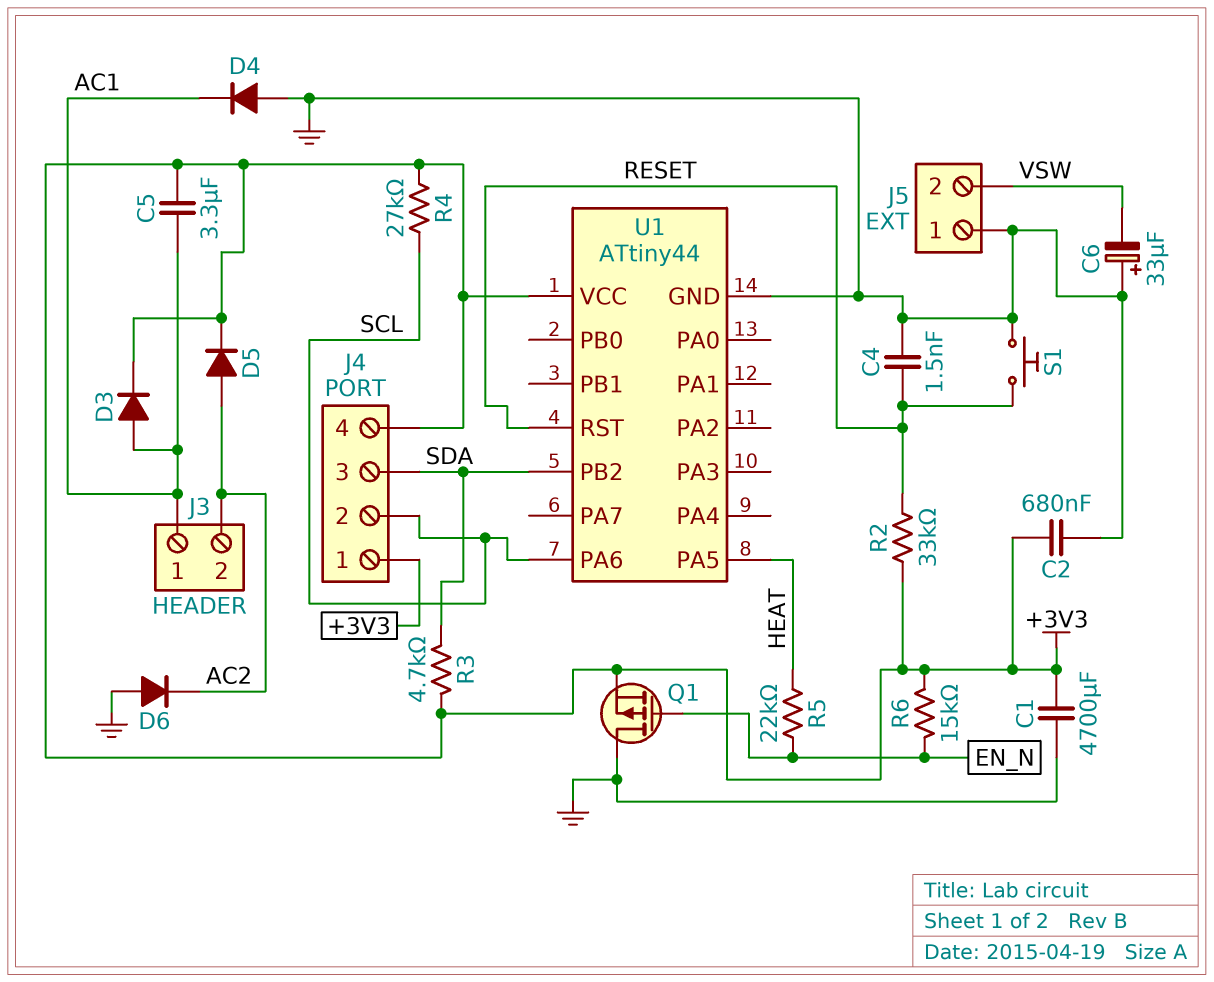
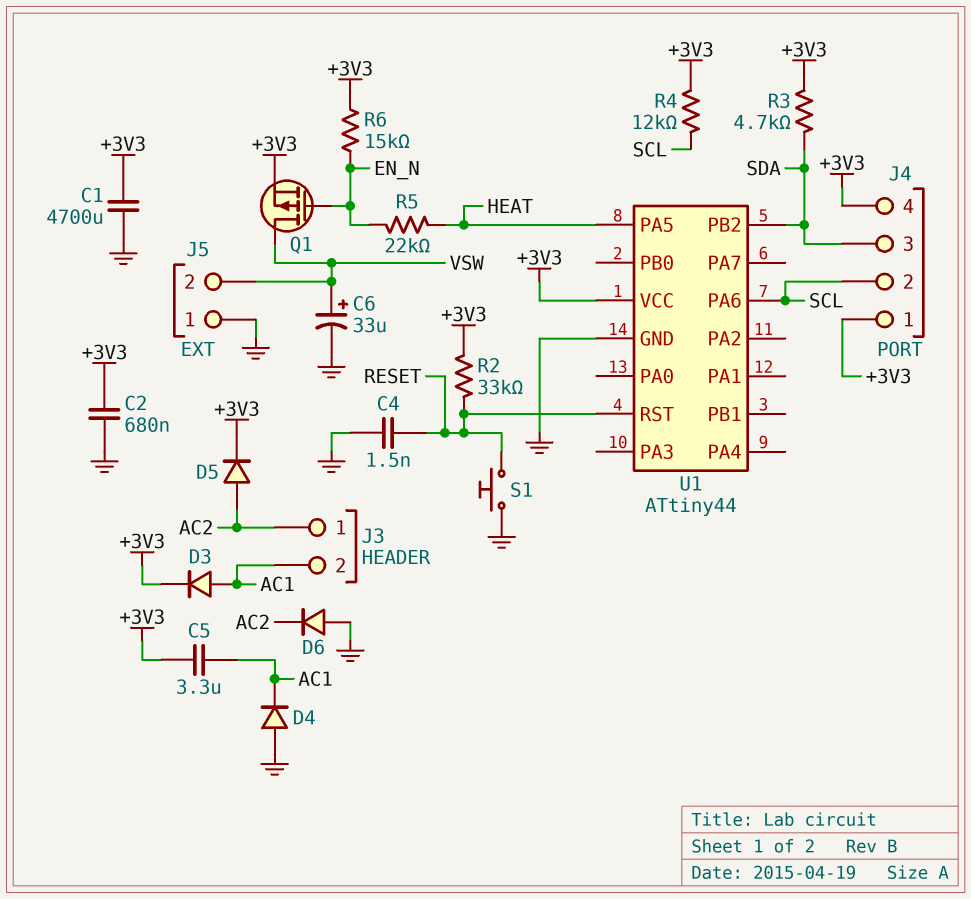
C6: 33uF (plus GND, minus VSW) -> 33uF (plus VSW, minus GND)
J3 pin 1: AC1 -> AC2
J3 pin 2: AC2 -> AC1
Q1: PMOS (G EN_N, D GND, S +3V3) -> PMOS (G EN_N, D VSW, S +3V3)
R4: 27k (+3V3, SCL) -> 12k (+3V3, SCL)

